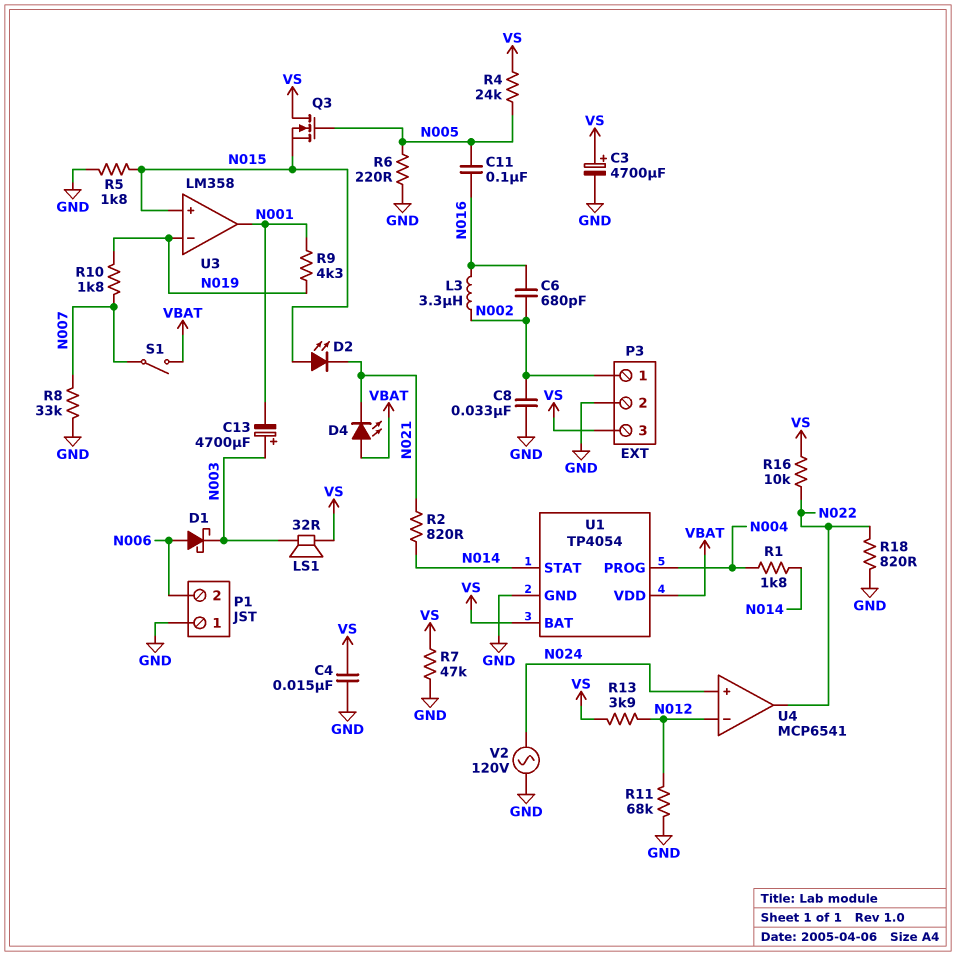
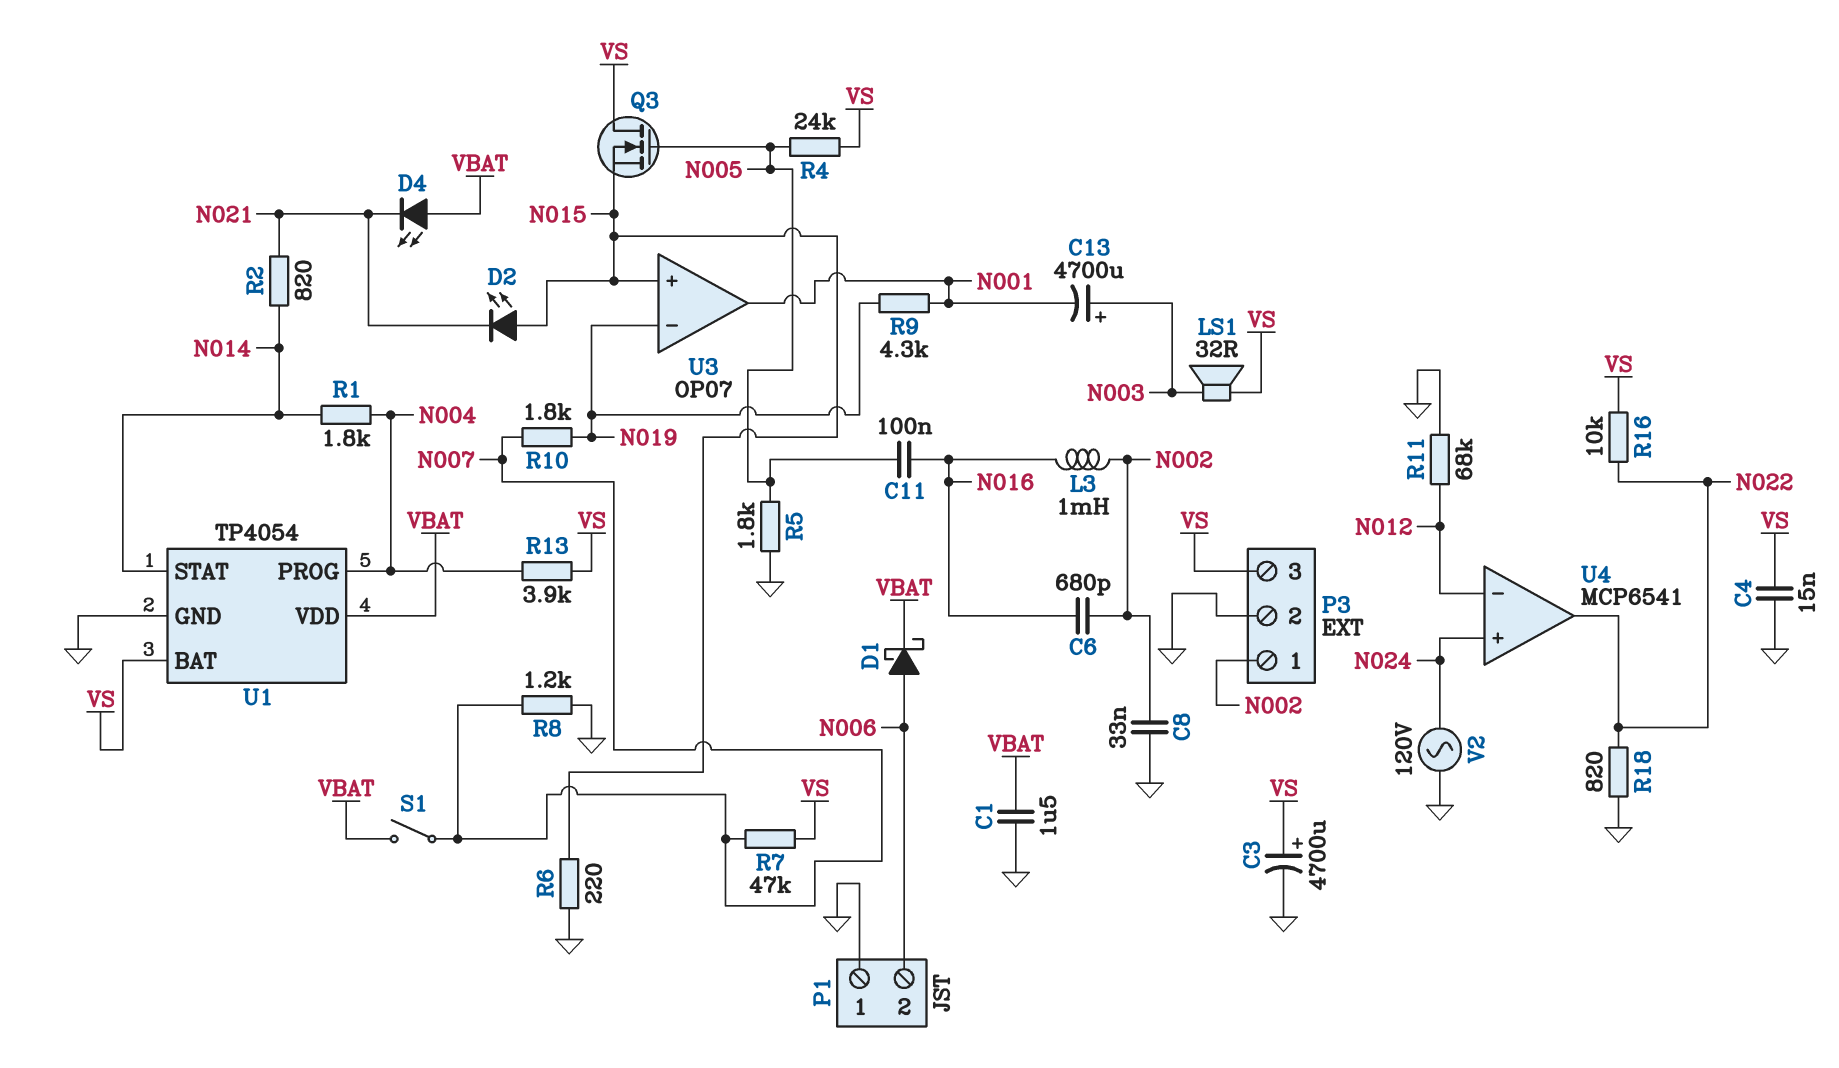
C1: none -> 1.5uF (GND, VBAT)
D1: schottky (A N006, K N003) -> schottky (A N006, K VBAT)
L3: 3.3uH (N002, N016) -> 1mH (N002, N016)
R5: 1.8k (GND, N015) -> 1.8k (GND, N005)
R6: 220 (GND, N005) -> 220 (GND, N015)
R7: 47k (GND, VS) -> 47k (N007, VS)
R8: 33k (GND, N007) -> 1.2k (GND, N007)
R13: 3.9k (N012, VS) -> 3.9k (N004, VS)
U3: LM358 -> OP07

